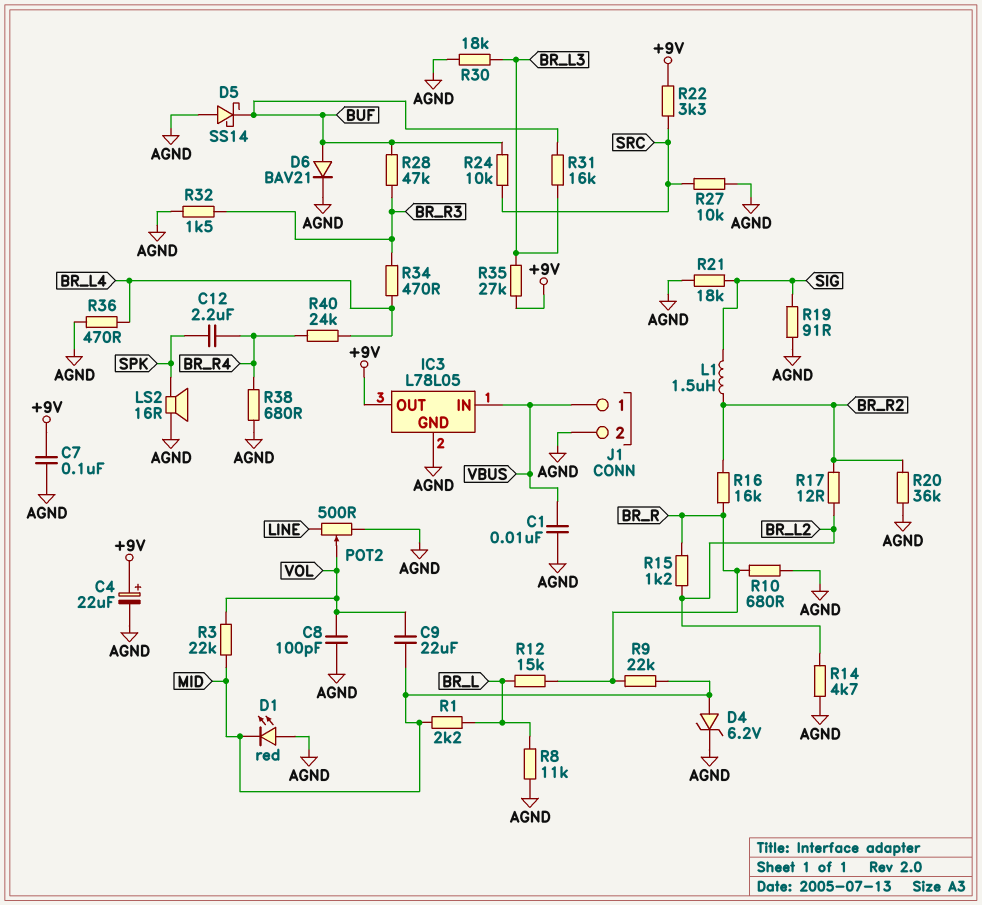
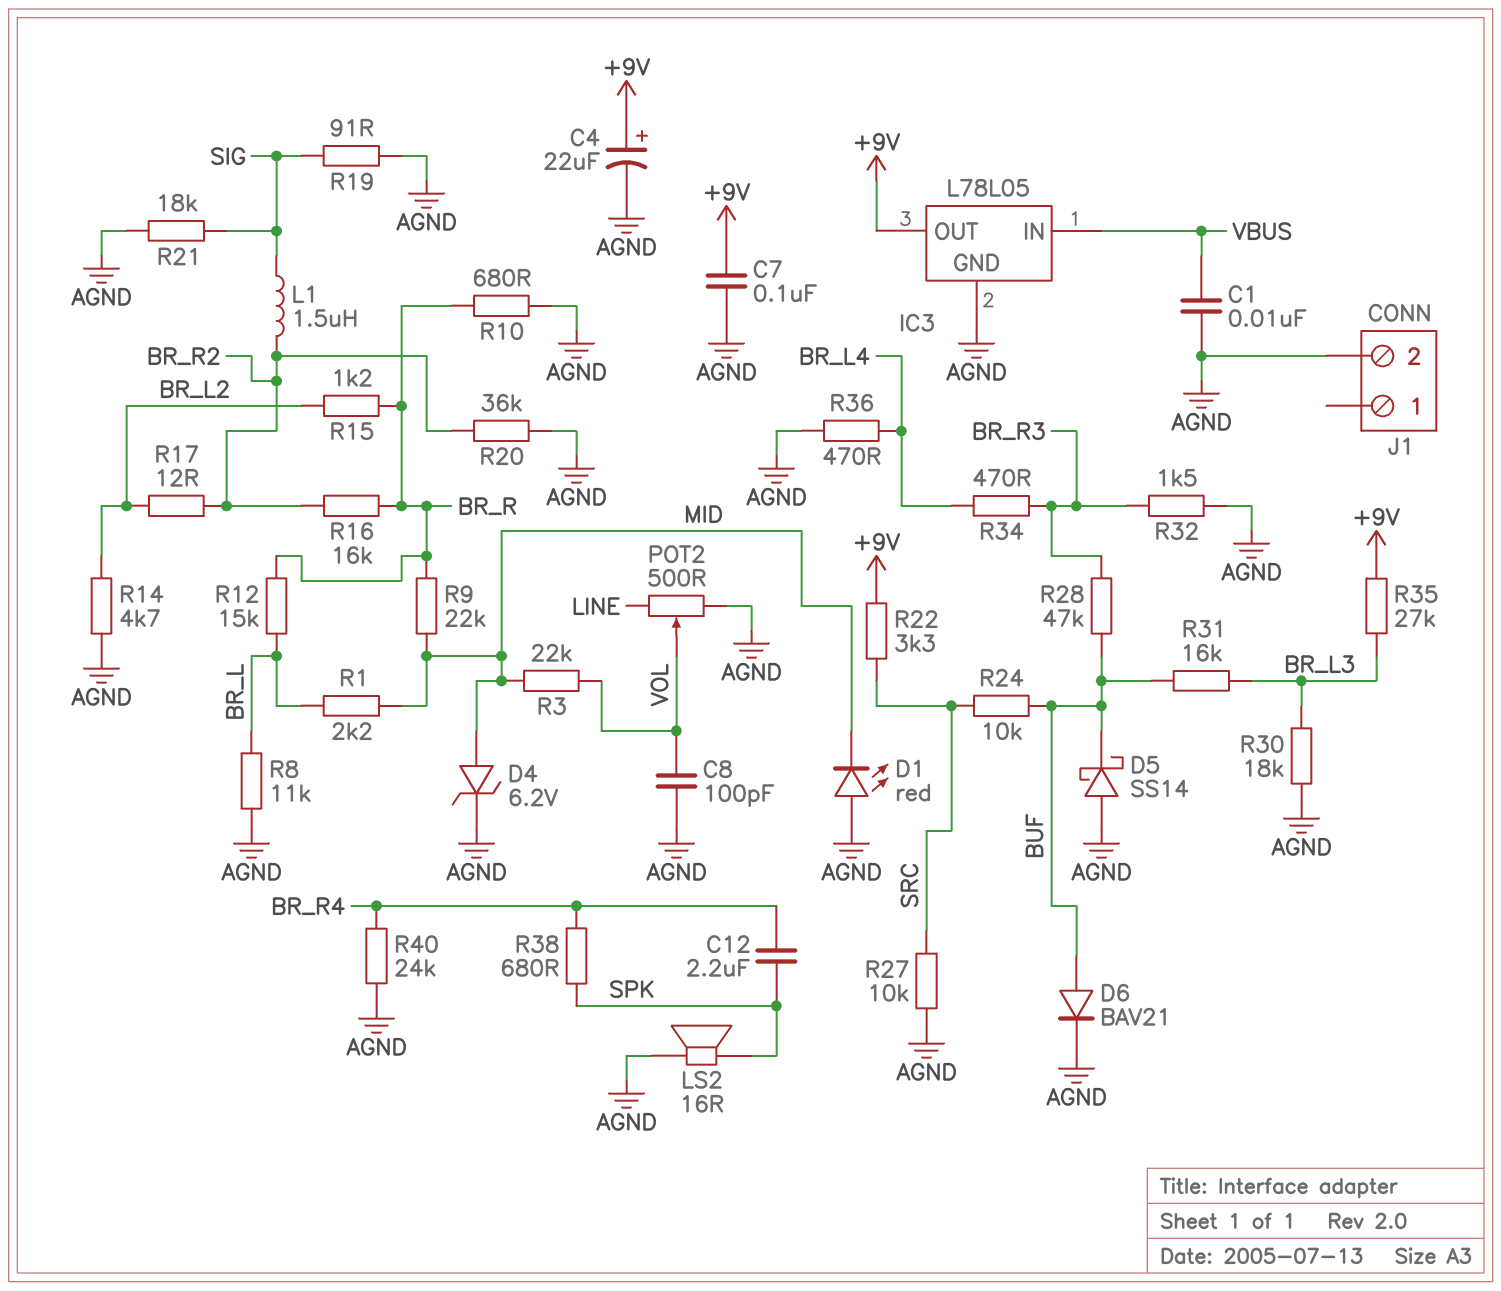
C9: 22uF (MID, VOL) -> none
J1 pin 1: VBUS -> none
R38: 680 (AGND, BR_R4) -> 680 (BR_R4, SPK)
R40: 24k (BR_L4, BR_R4) -> 24k (AGND, BR_R4)

